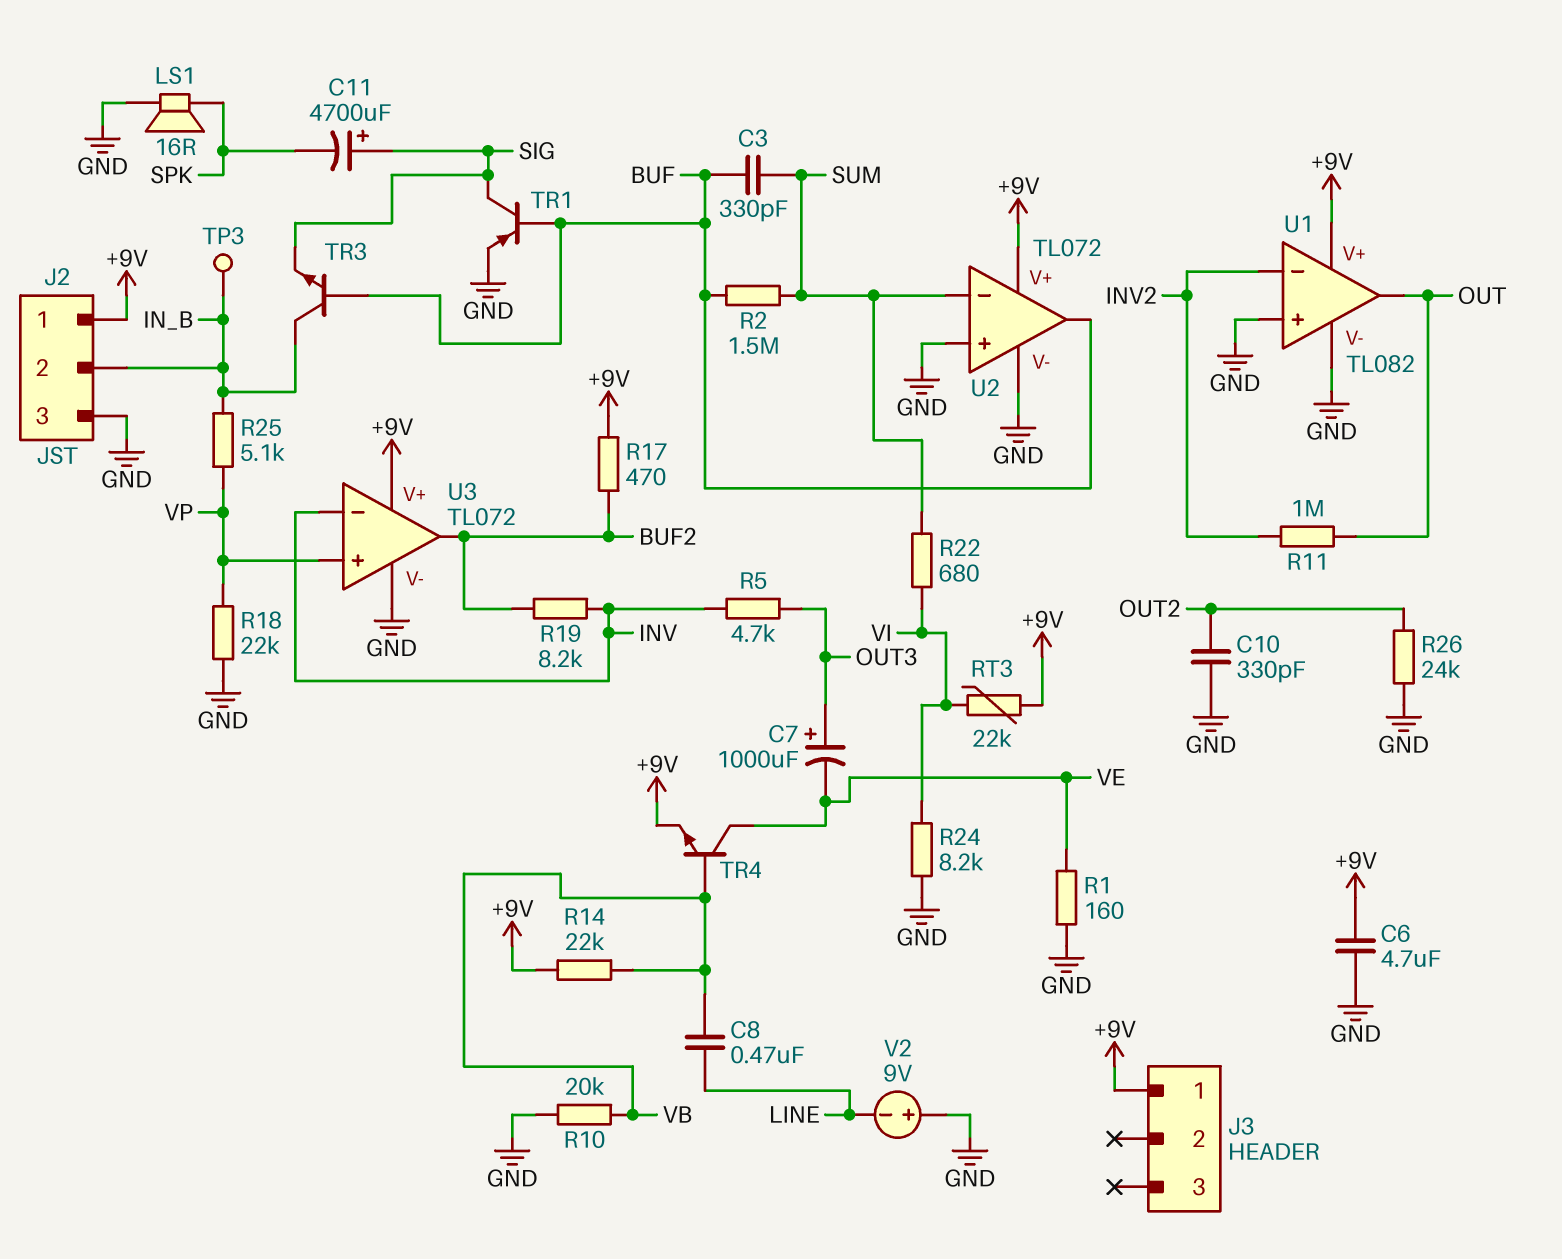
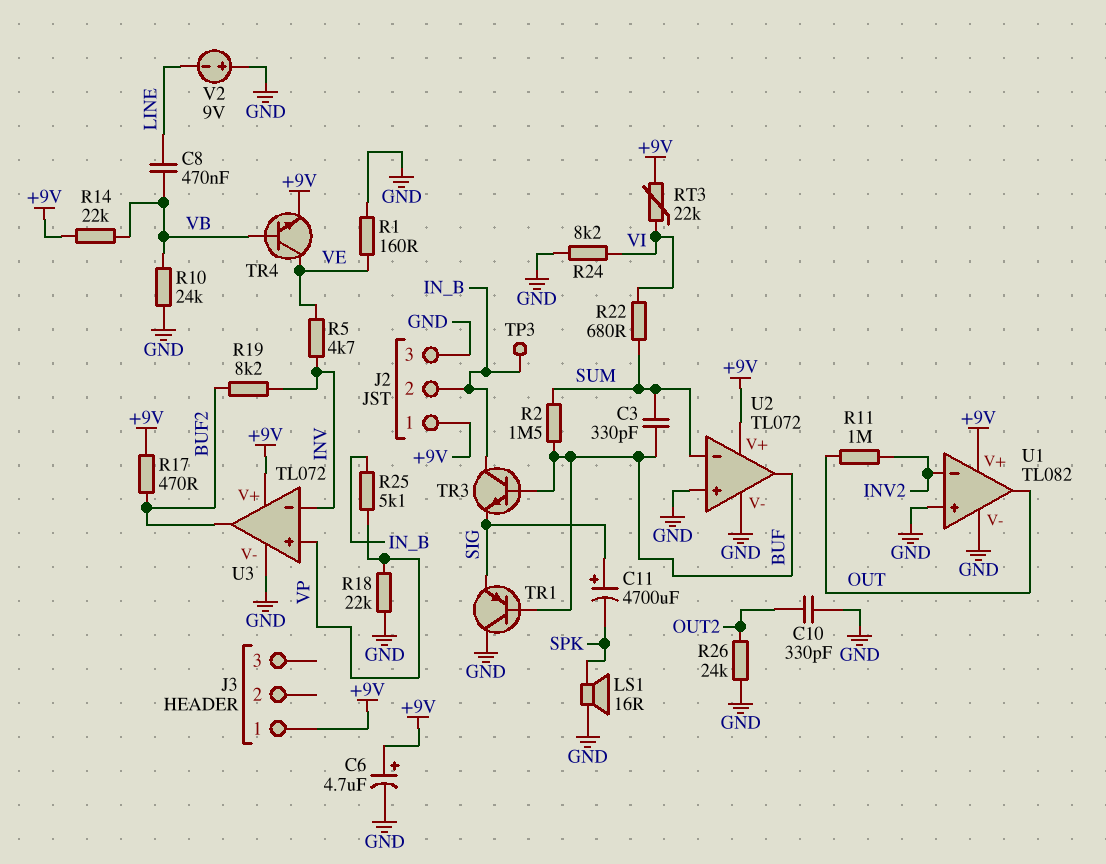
C6: 4.7uF (+9V, GND) -> 4.7uF (plus +9V, minus GND)
C7: 1000uF (plus OUT3, minus VE) -> none
R5: 4.7k (INV, OUT3) -> 4.7k (INV, VE)
R10: 20k (GND, VB) -> 24k (GND, VB)
TR1: PNP (B BUF, C SIG, E GND) -> PNP (B BUF, C GND, E SIG)

